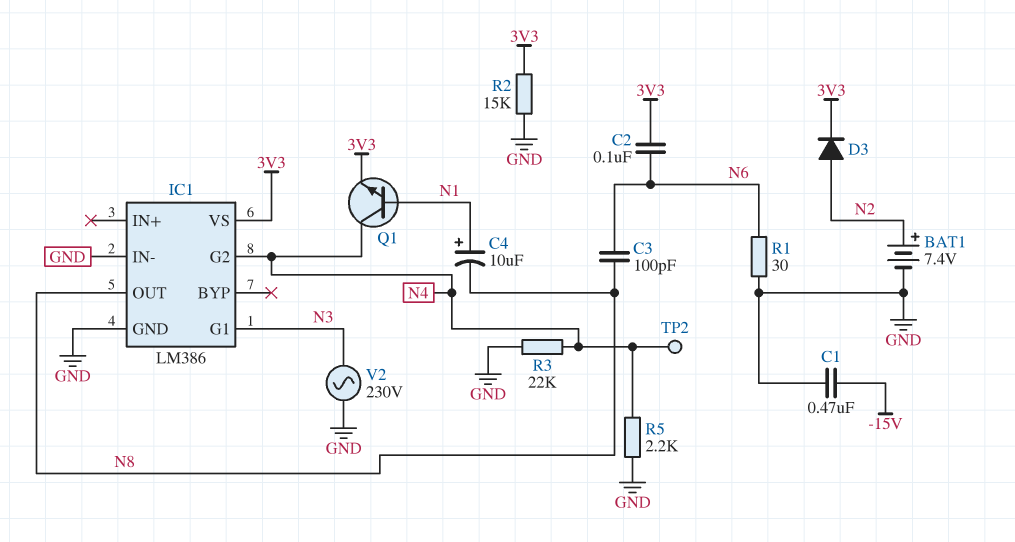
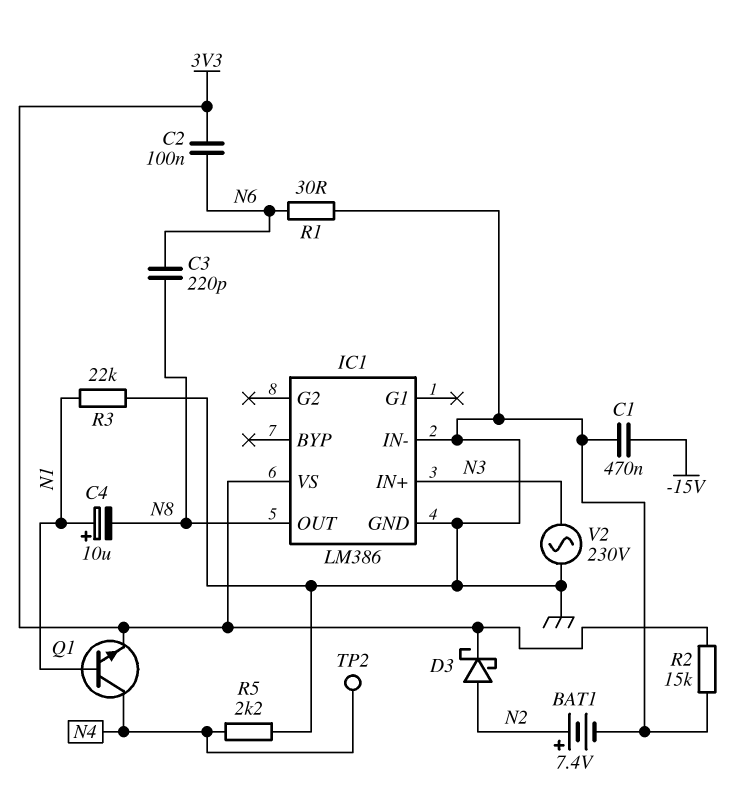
C3: 100pF (N6, N8) -> 220pF (N6, N8)
D3: diode (A N2, K 3V3) -> schottky (A N2, K 3V3)
IC1 pin G1: N3 -> none
IC1 pin G2: N4 -> none
IC1 pin IN+: none -> N3
R3: 22k (GND, N4) -> 22k (GND, N1)

